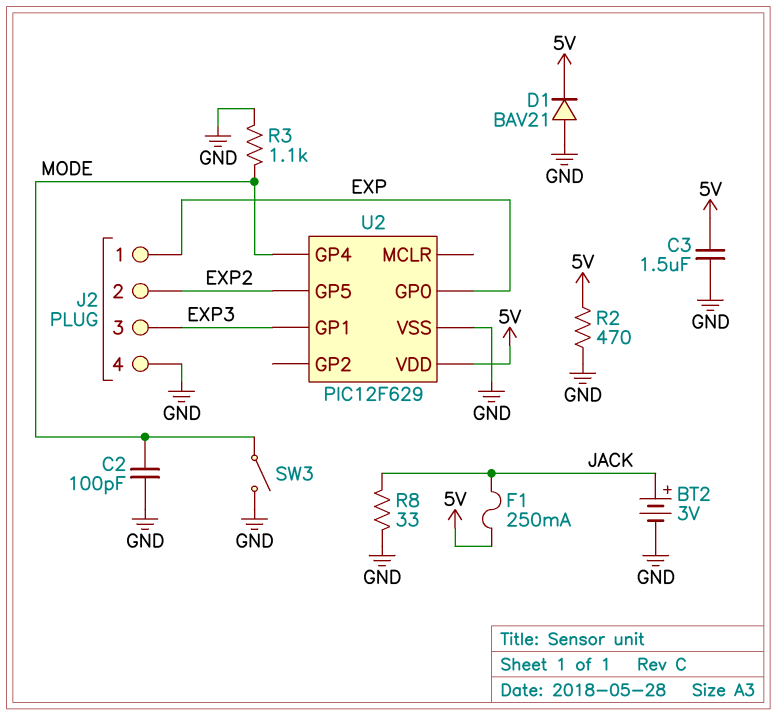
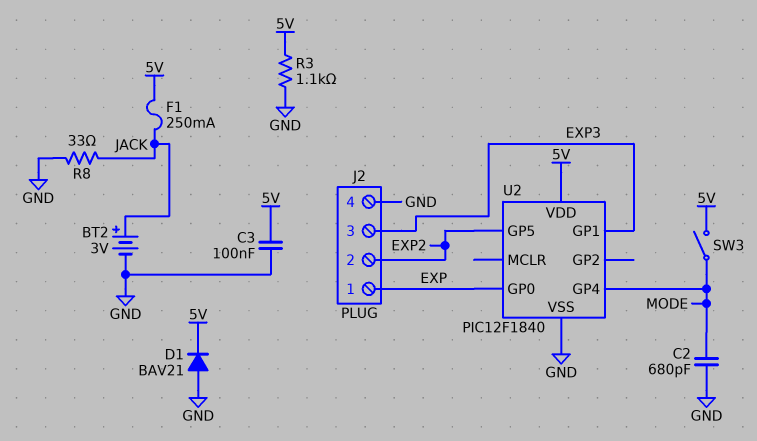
C2: 100pF (GND, MODE) -> 680pF (GND, MODE)
C3: 1.5uF (5V, GND) -> 100nF (5V, GND)
R2: 470 (5V, GND) -> none
R3: 1.1k (GND, MODE) -> 1.1k (5V, GND)
SW3: switch (GND, MODE) -> switch (5V, MODE)
U2: PIC12F629 -> PIC12F1840

